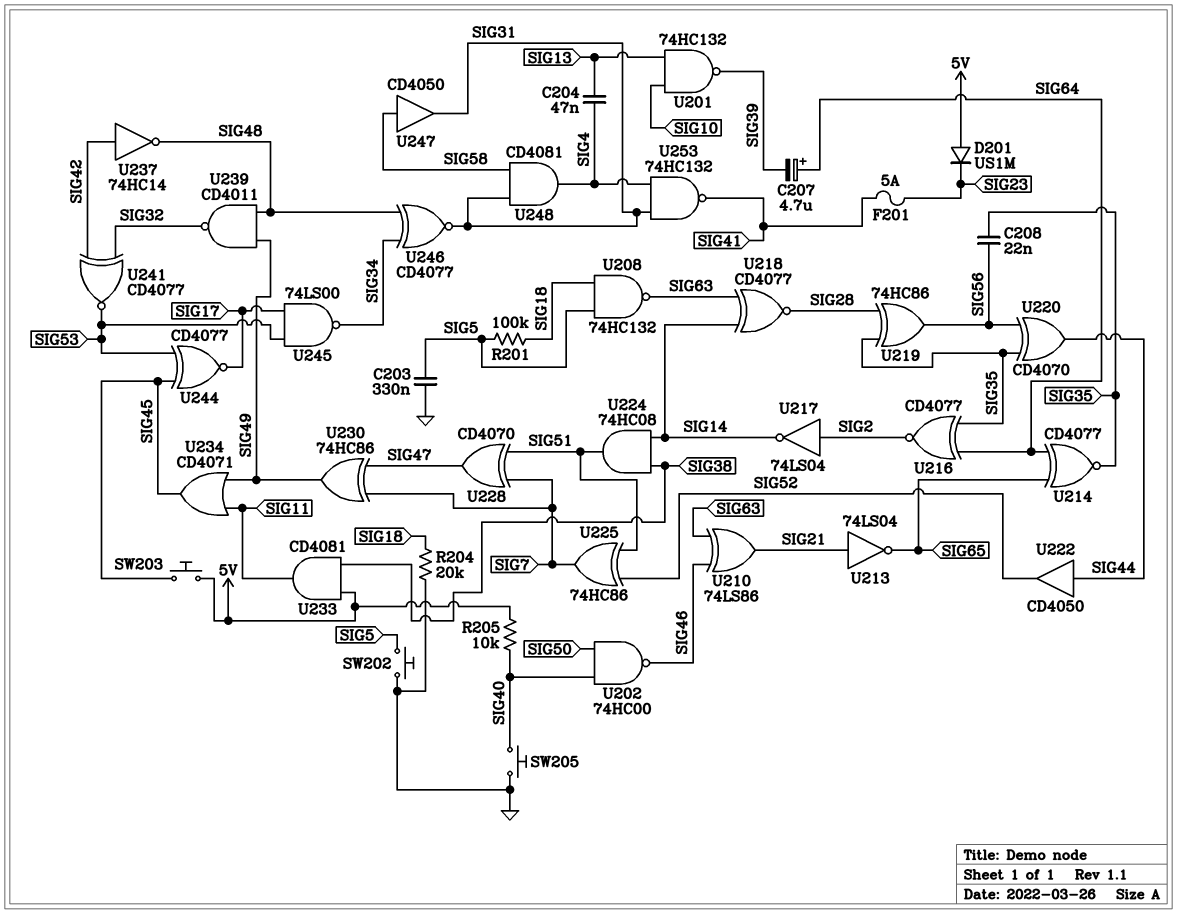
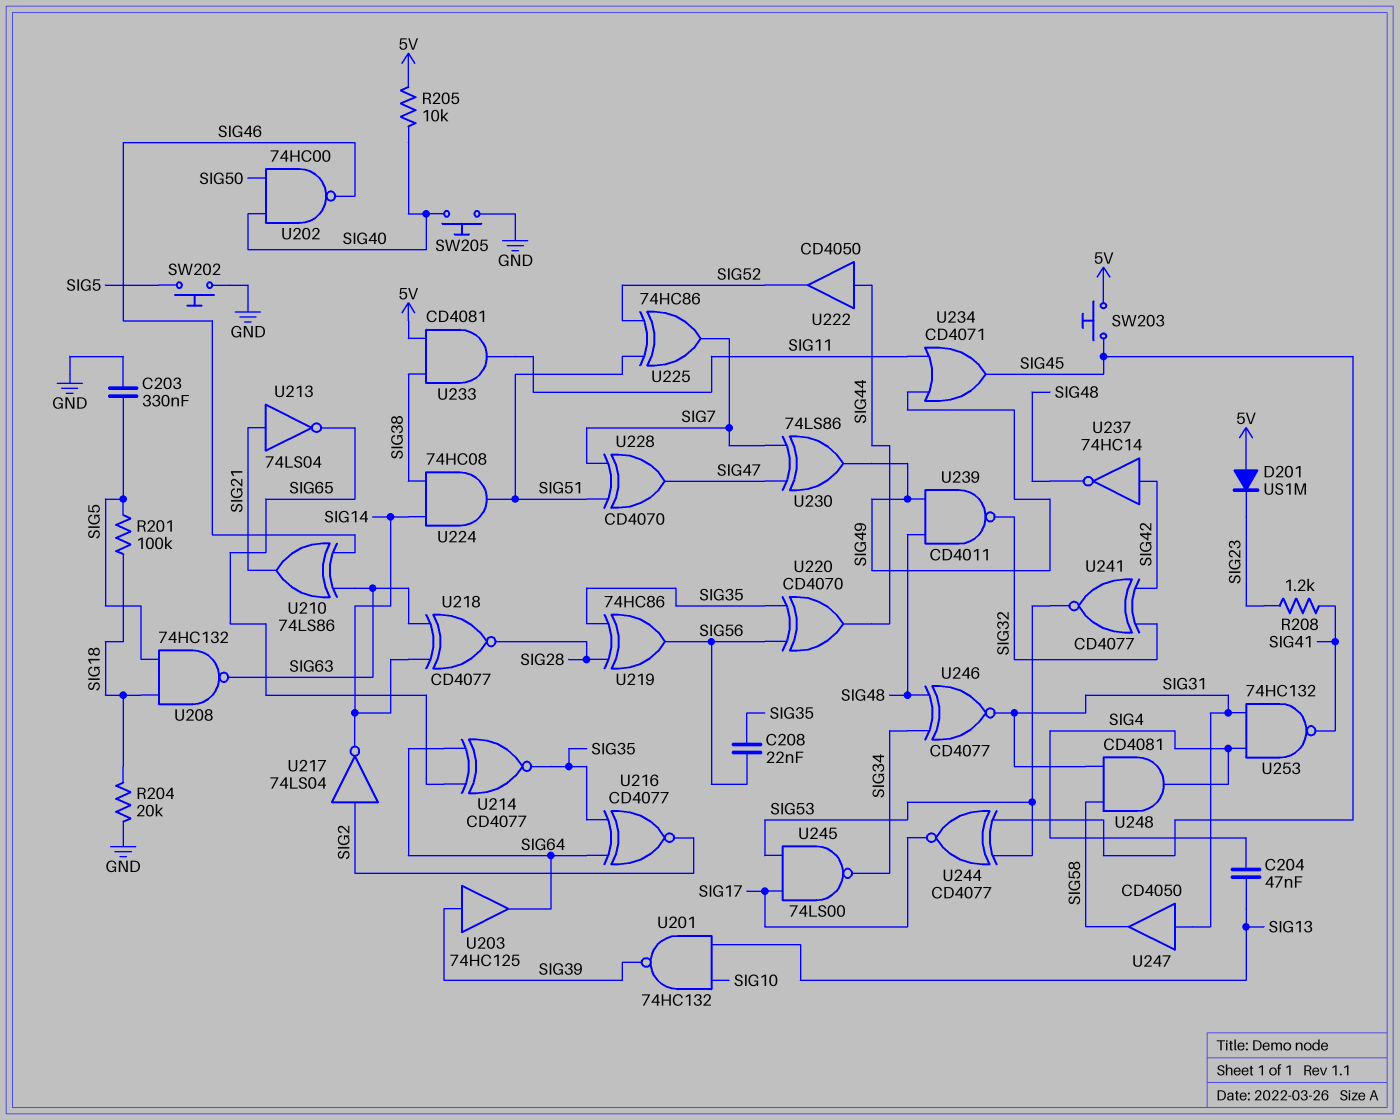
C207: 4.7uF (plus SIG64, minus SIG39) -> none
F201: 5A (SIG23, SIG41) -> none
R208: none -> 1.2k (SIG23, SIG41)
U203: none -> buffer 74HC125 (in SIG39, out SIG64)
U230: XOR 74HC86 (in SIG7, in SIG47, out SIG49) -> XOR 74LS86 (in SIG7, in SIG47, out SIG49)
U247: buffer CD4050 (in SIG58, out SIG31) -> buffer CD4050 (in SIG31, out SIG58)

